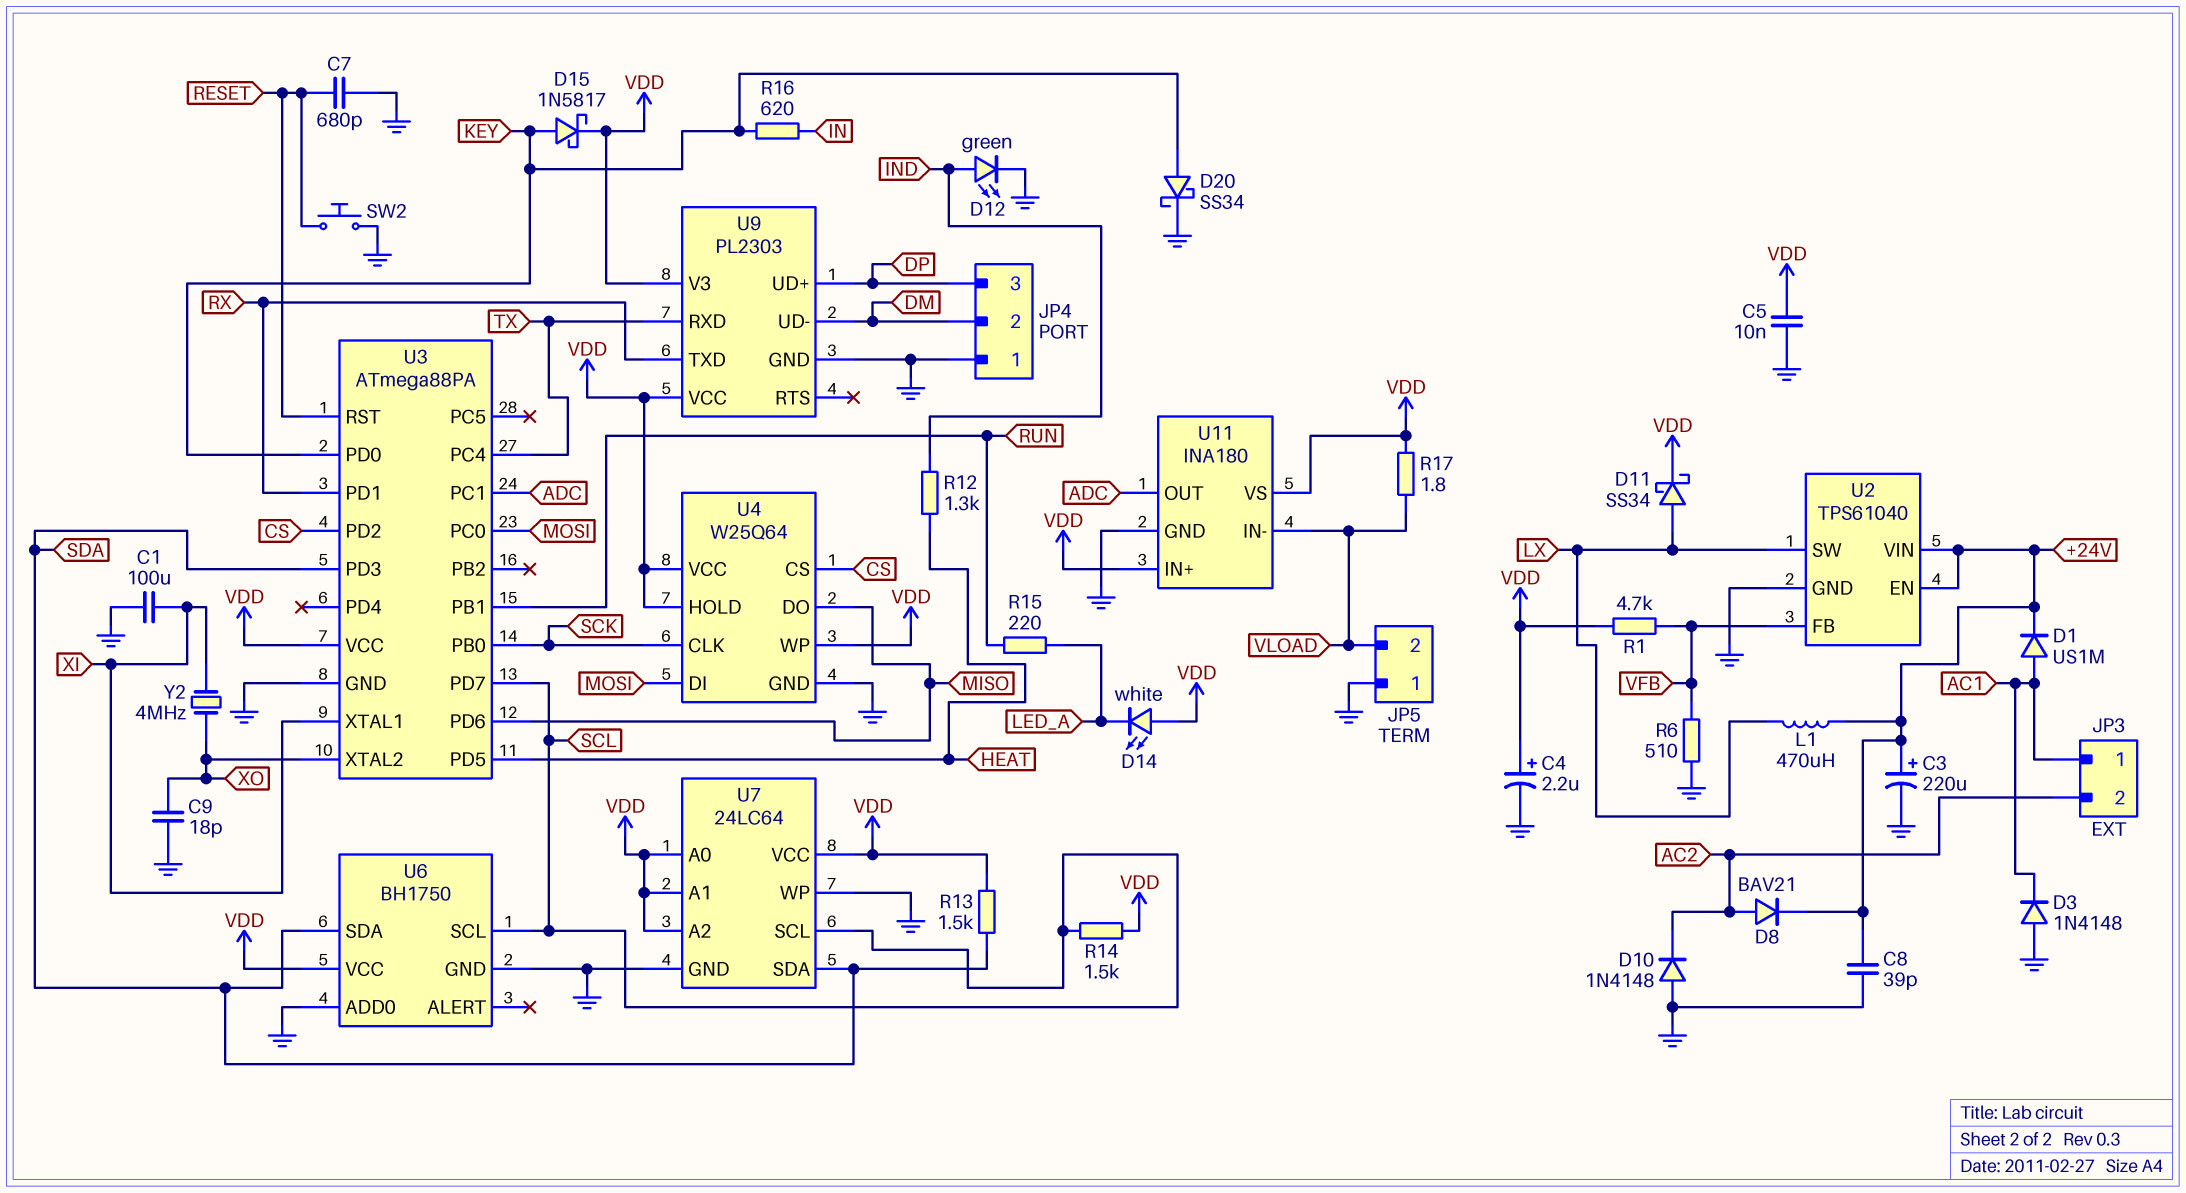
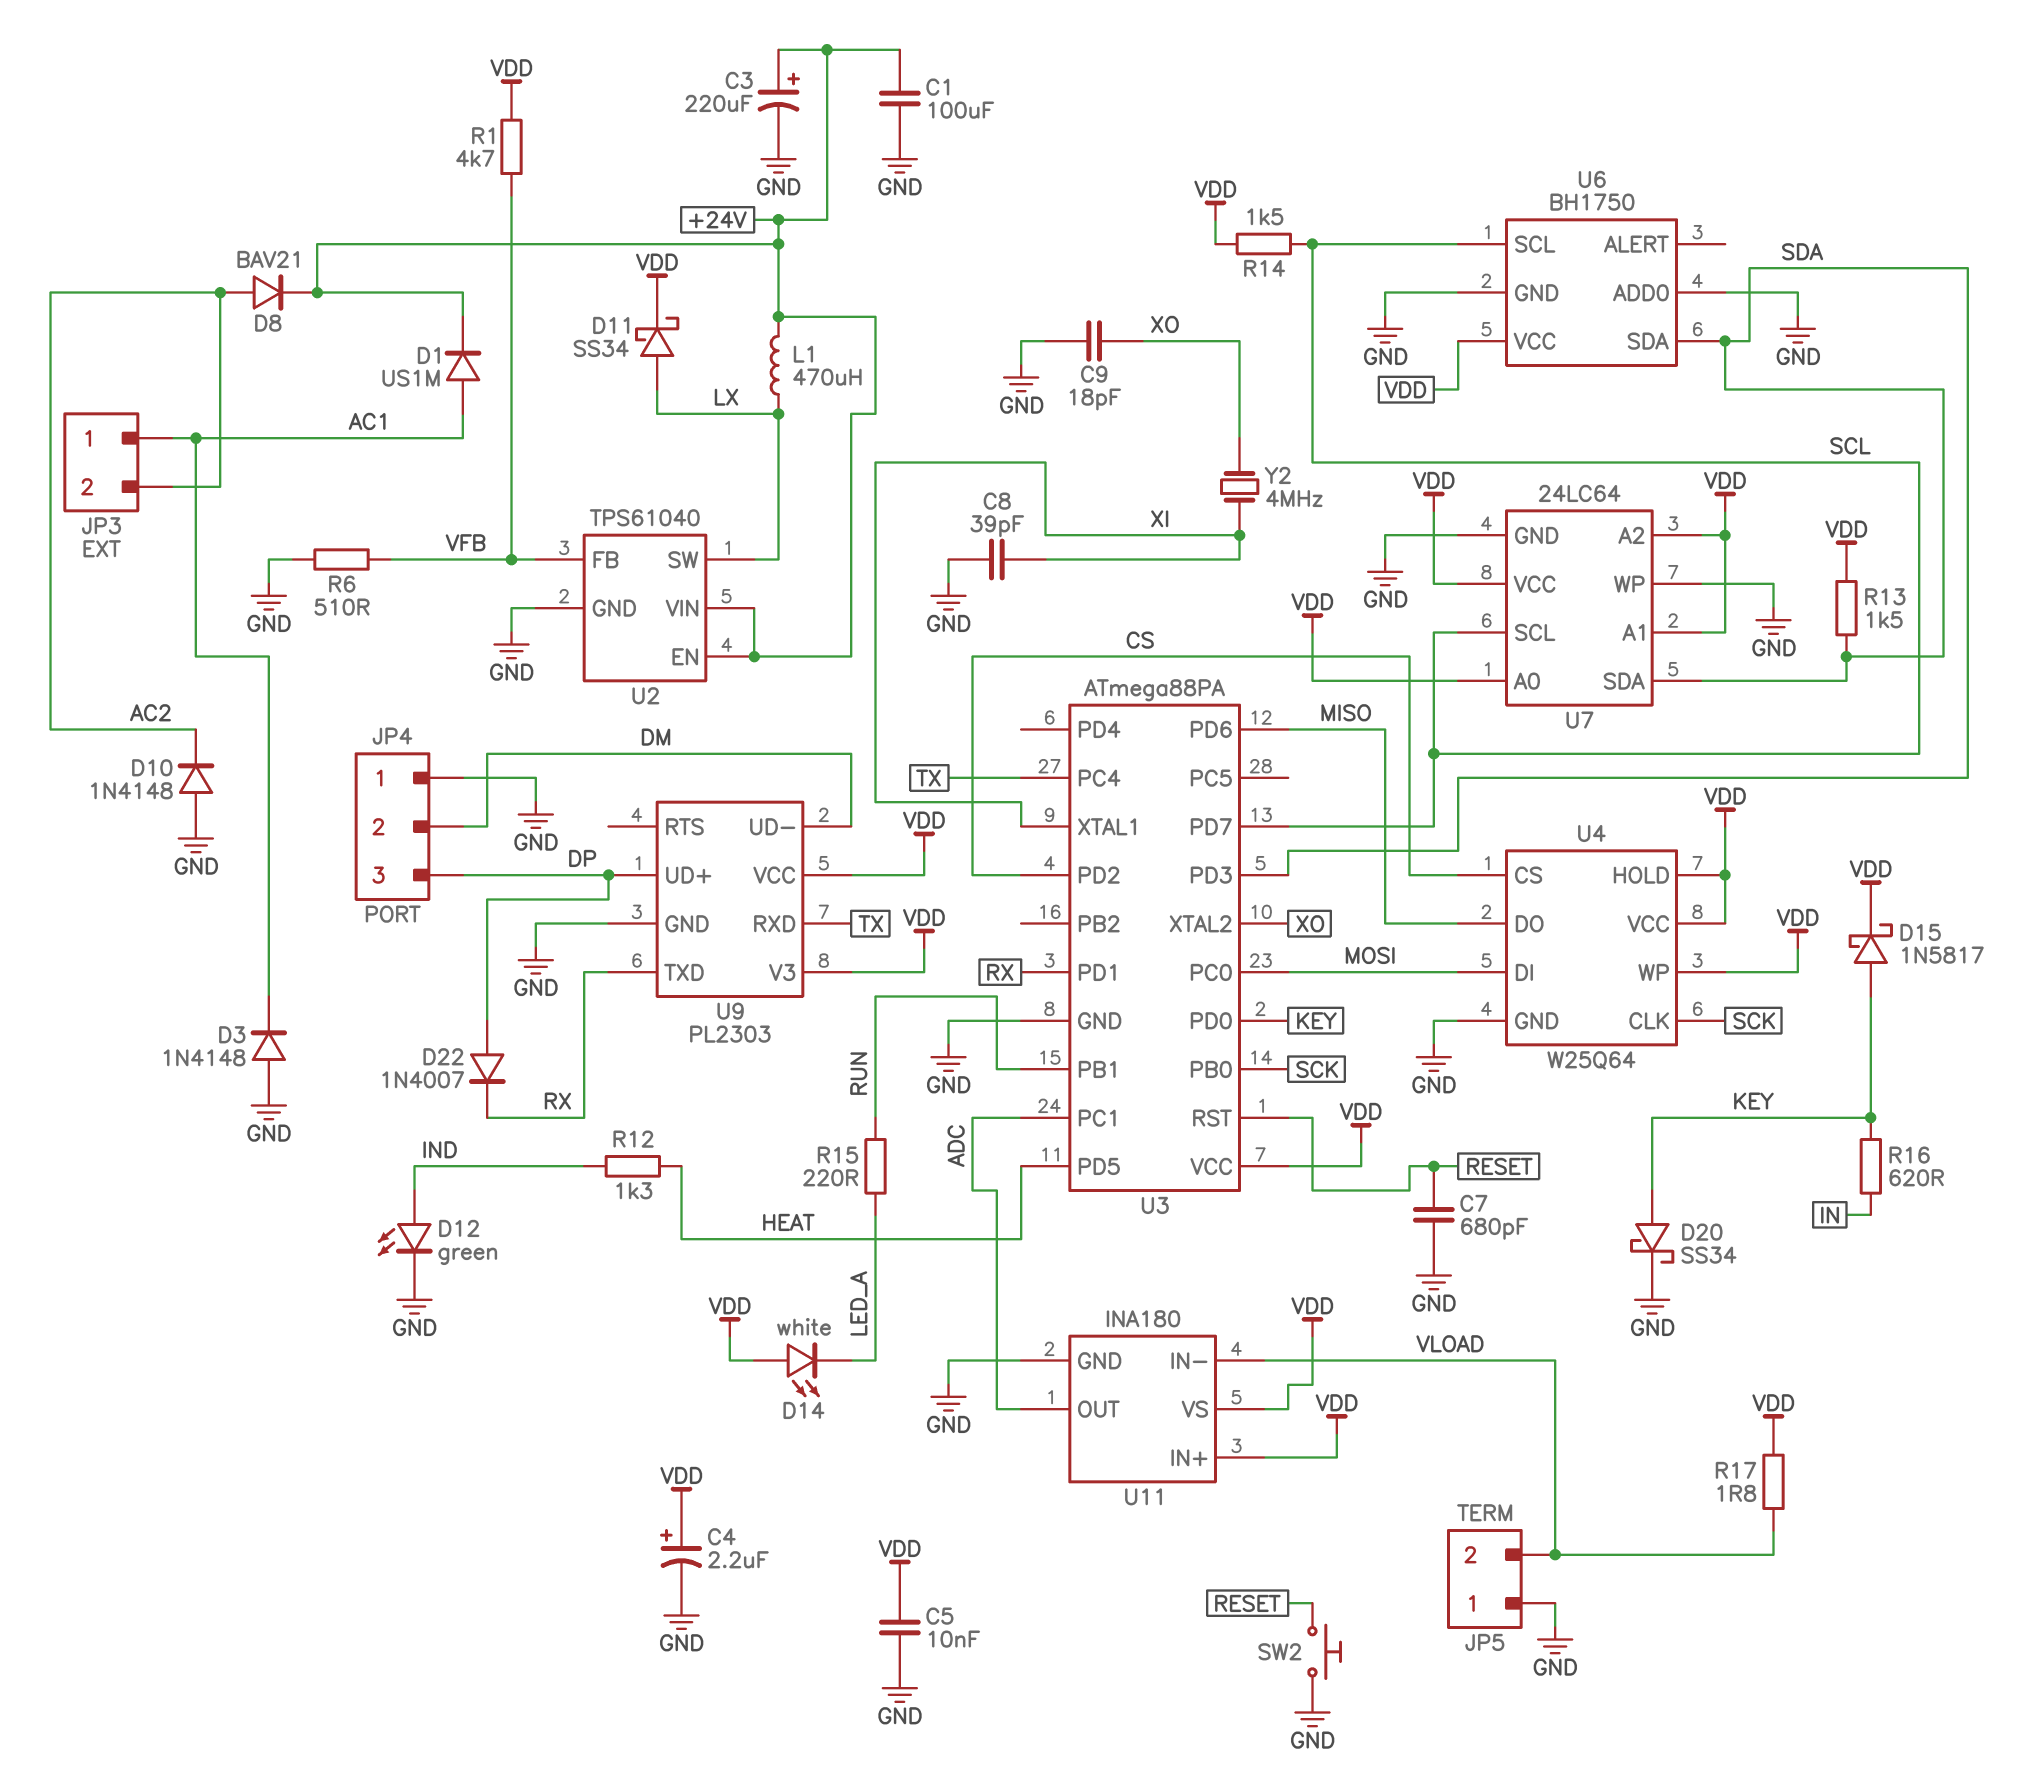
C1: 100uF (GND, XI) -> 100uF (+24V, GND)
C8: 39pF (+24V, GND) -> 39pF (GND, XI)
D22: none -> diode 1N4007 (A DP, K RX)

